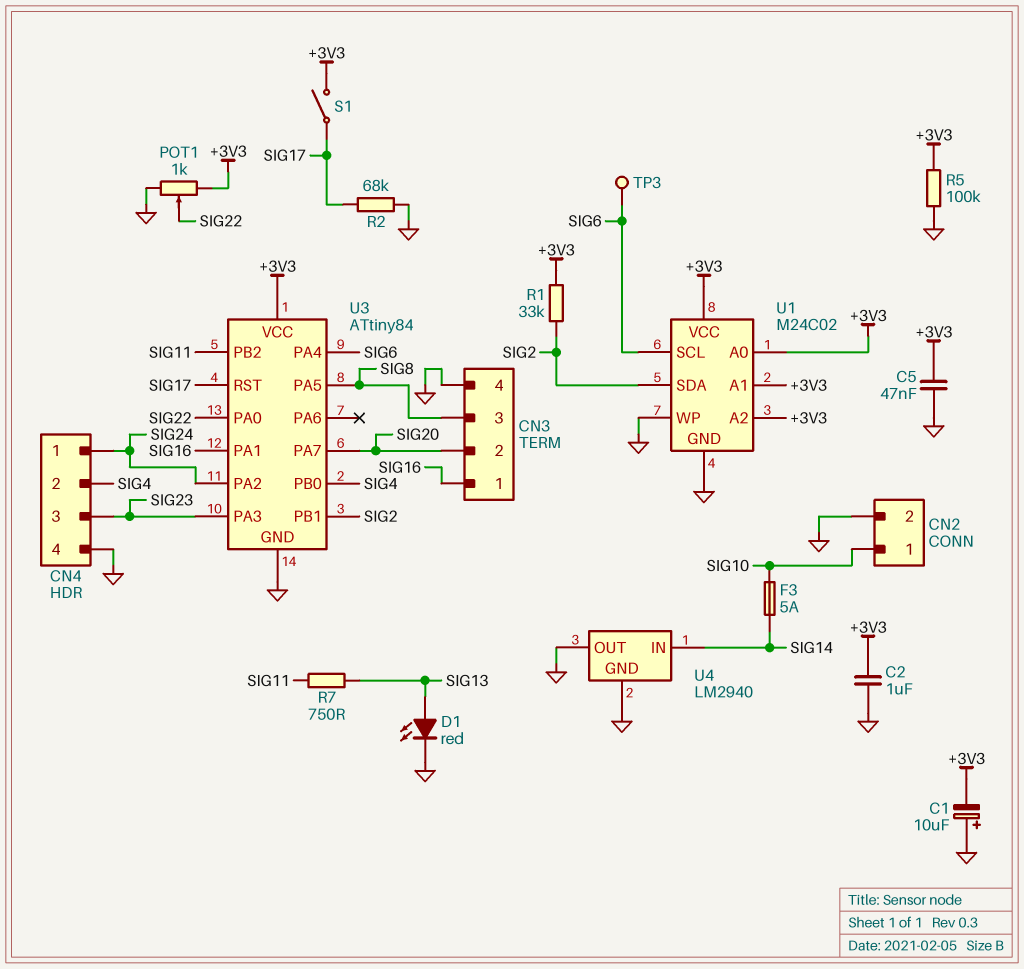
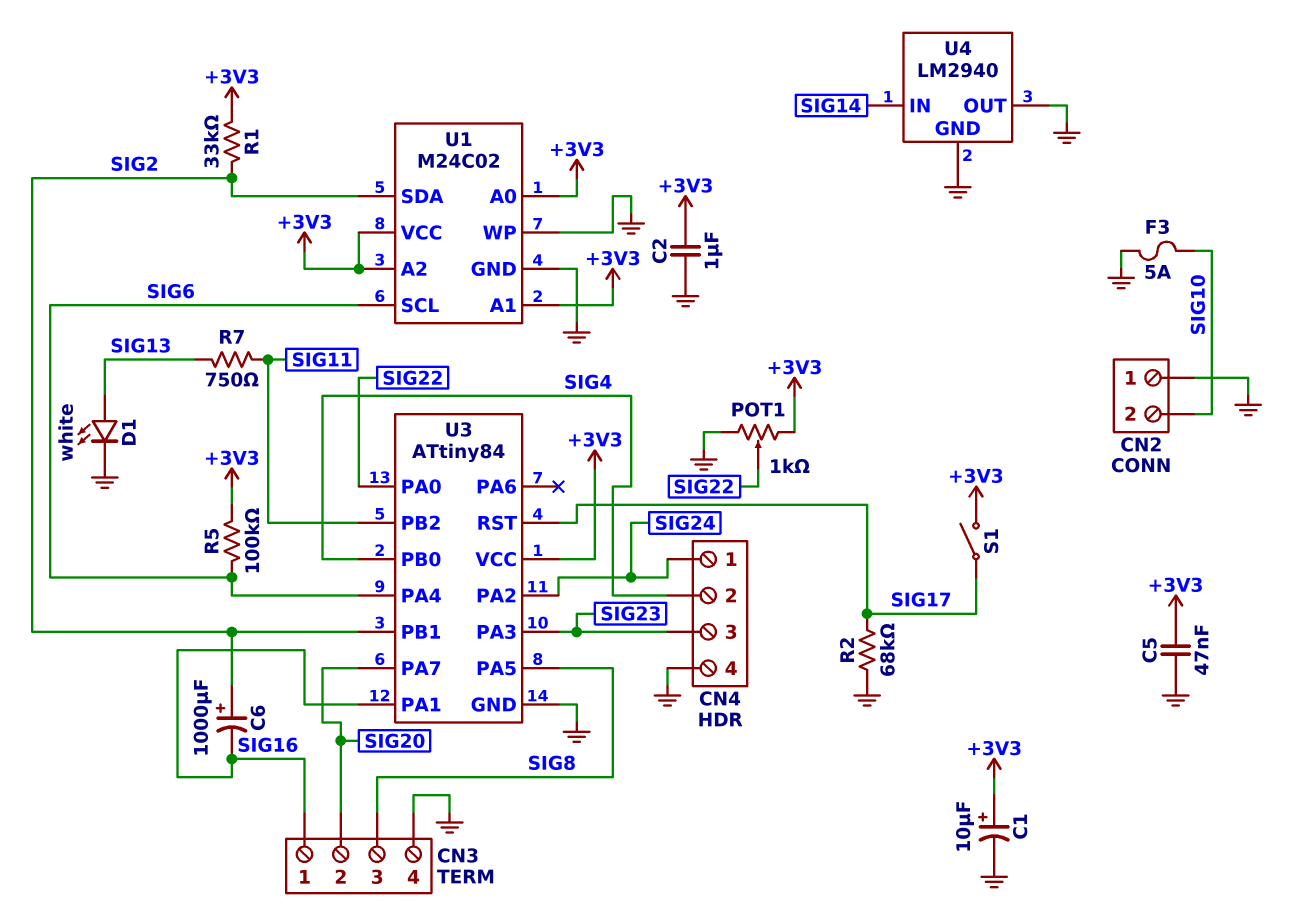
C1: 10uF (plus GND, minus +3V3) -> 10uF (plus +3V3, minus GND)
C6: none -> 1000uF (plus SIG2, minus SIG16)
CN2 pin 1: SIG10 -> GND
CN2 pin 2: GND -> SIG10
D1: LED red (A SIG13, K GND) -> LED white (A SIG13, K GND)
F3: 5A (SIG10, SIG14) -> 5A (GND, SIG10)
R5: 100k (+3V3, GND) -> 100k (+3V3, SIG6)
TP3: test point (SIG6) -> none

